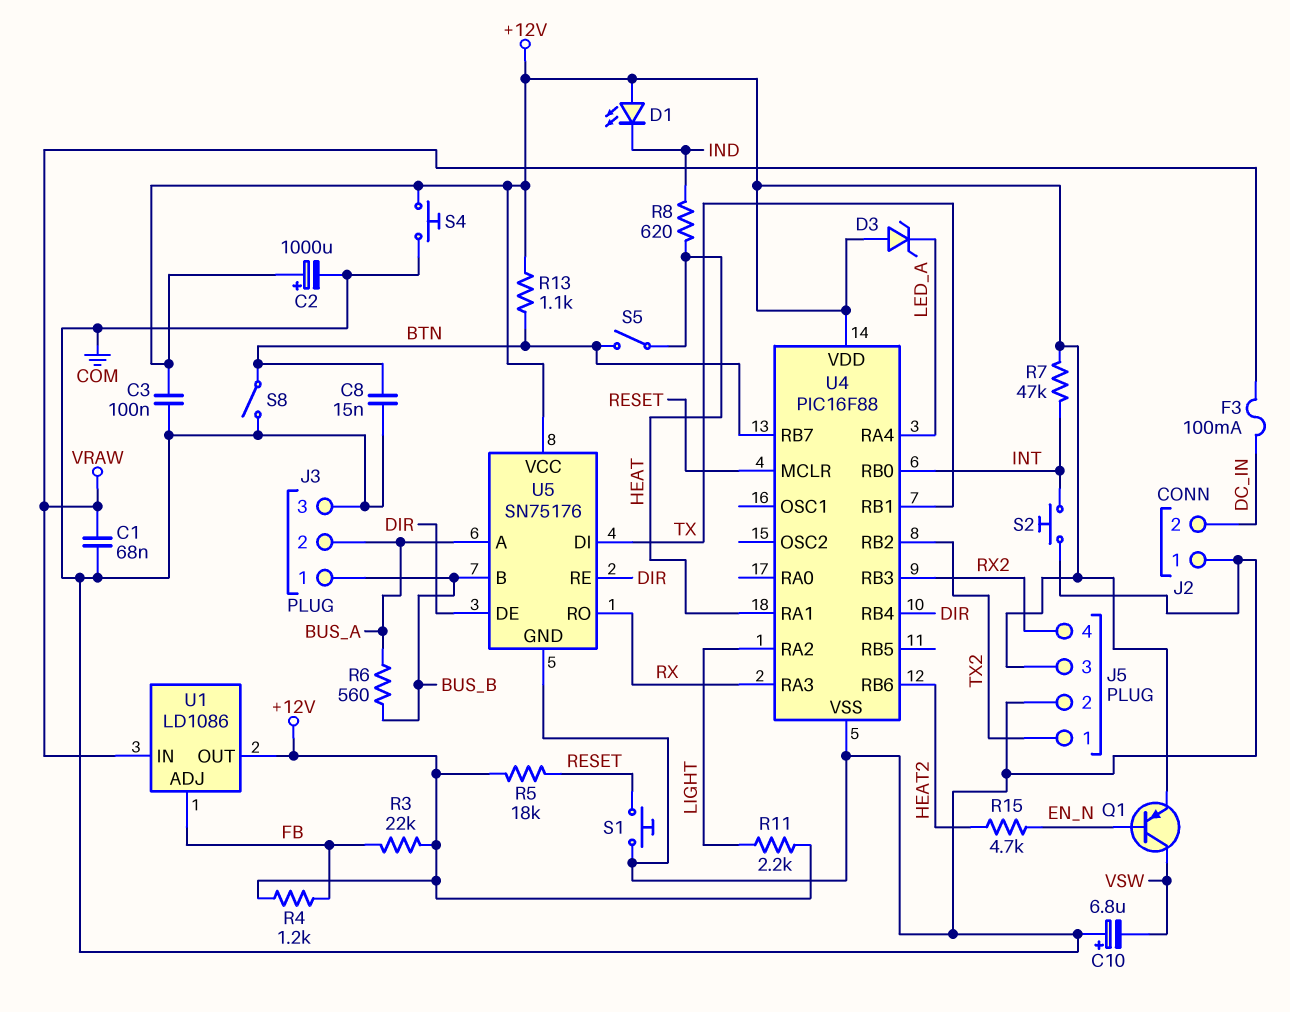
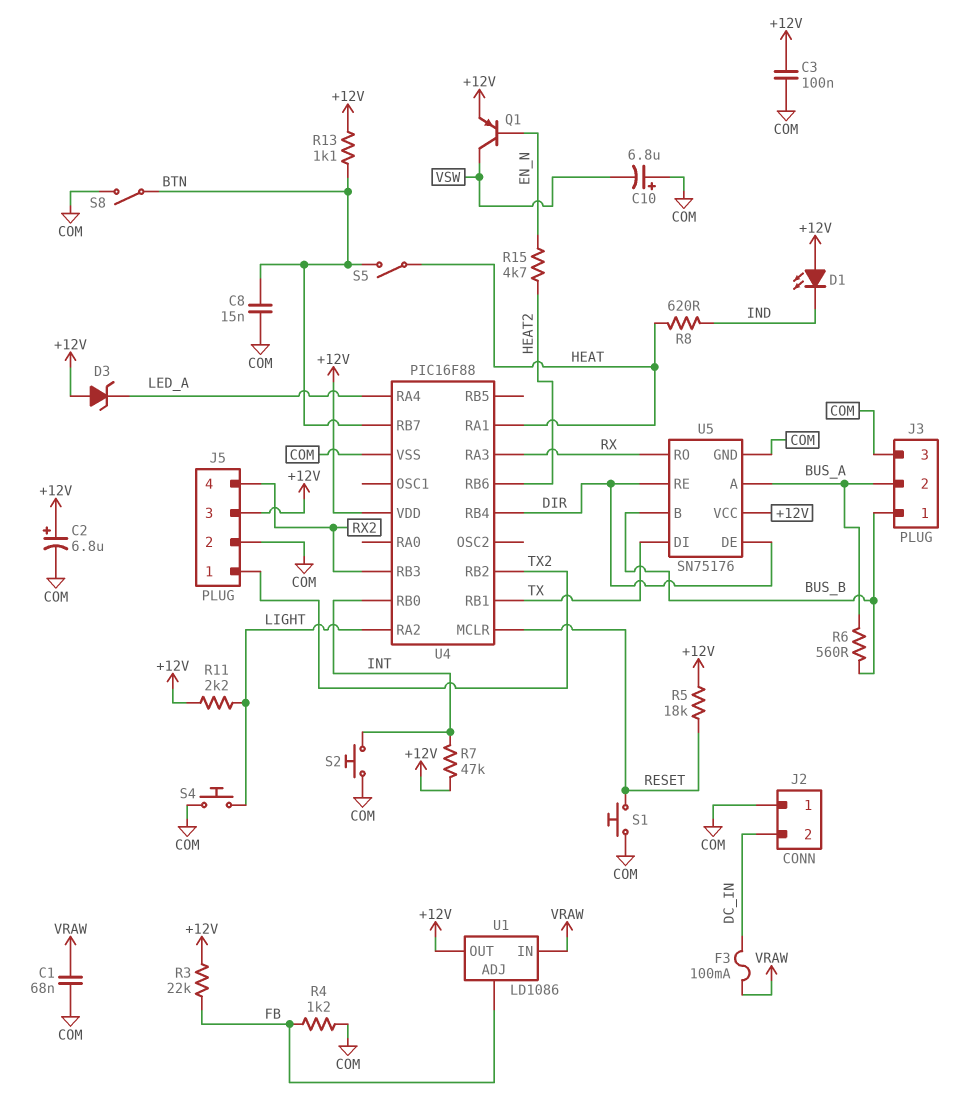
C2: 1000uF (plus +12V, minus COM) -> 6.8uF (plus +12V, minus COM)
R4: 1.2k (+12V, FB) -> 1.2k (COM, FB)
S4: button (+12V, COM) -> button (COM, LIGHT)

